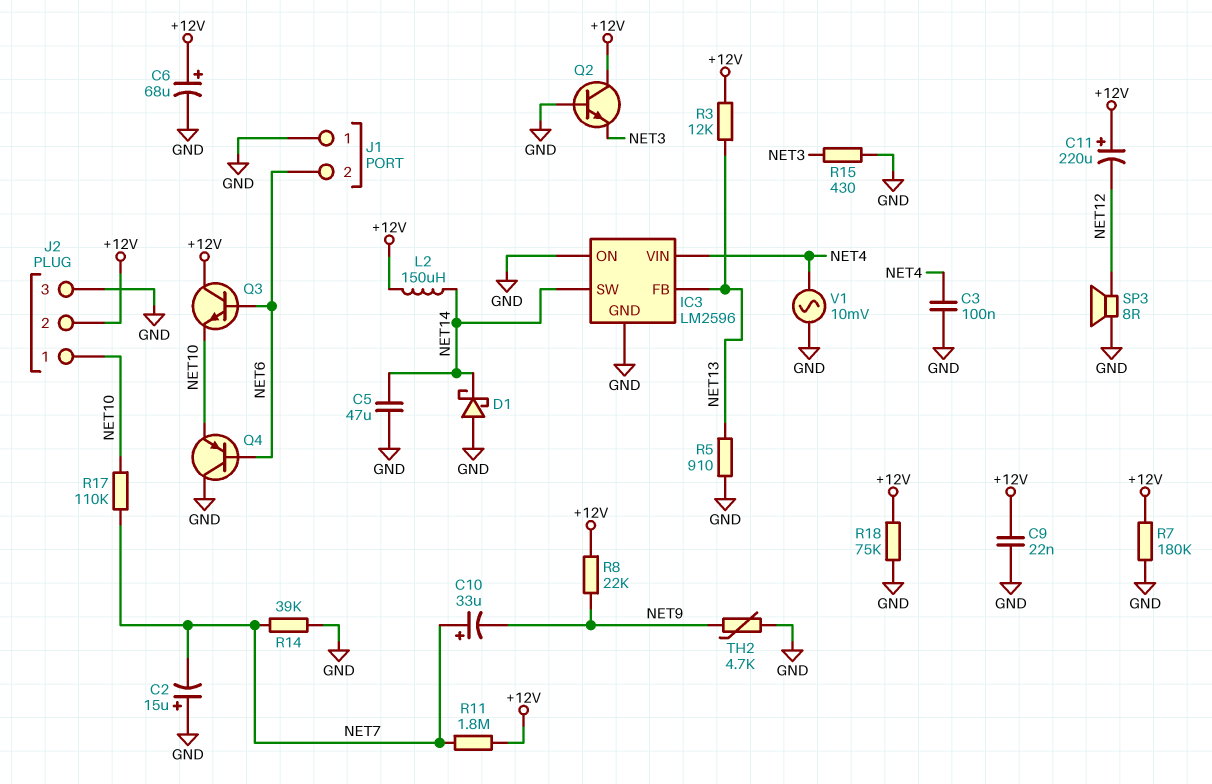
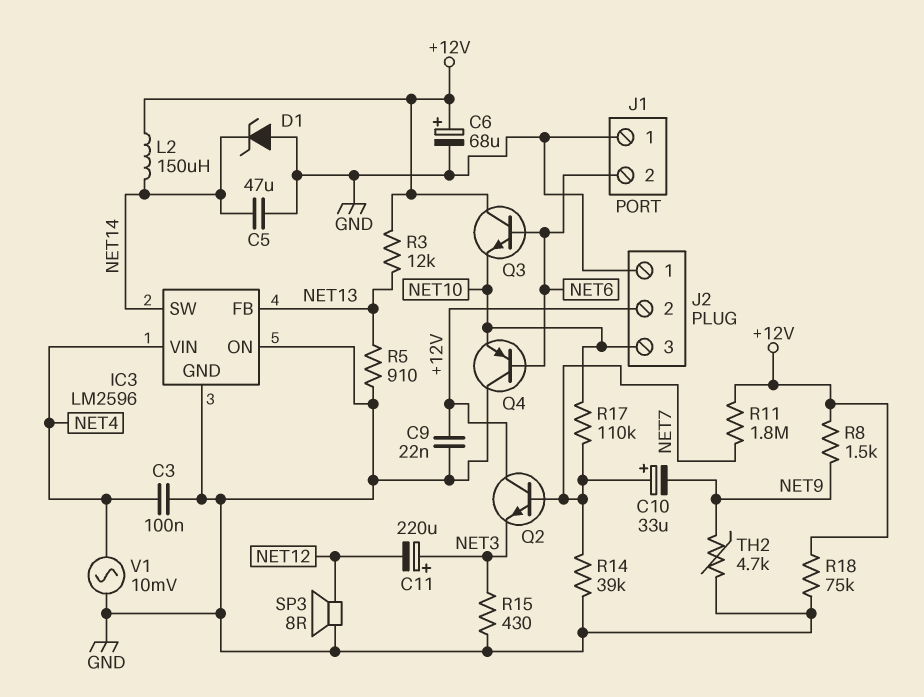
C2: 15uF (plus GND, minus NET7) -> none
C11: 220uF (plus +12V, minus NET12) -> 220uF (plus NET3, minus NET12)
D1: schottky (A GND, K NET14) -> zener (A GND, K NET14)
J2 pin 1: NET10 -> GND
J2 pin 3: GND -> NET10
Q2: NPN (B GND, C +12V, E NET3) -> NPN (B NET7, C +12V, E NET3)
R7: 180k (+12V, GND) -> none
R8: 22k (+12V, NET9) -> 1.5k (+12V, NET9)

